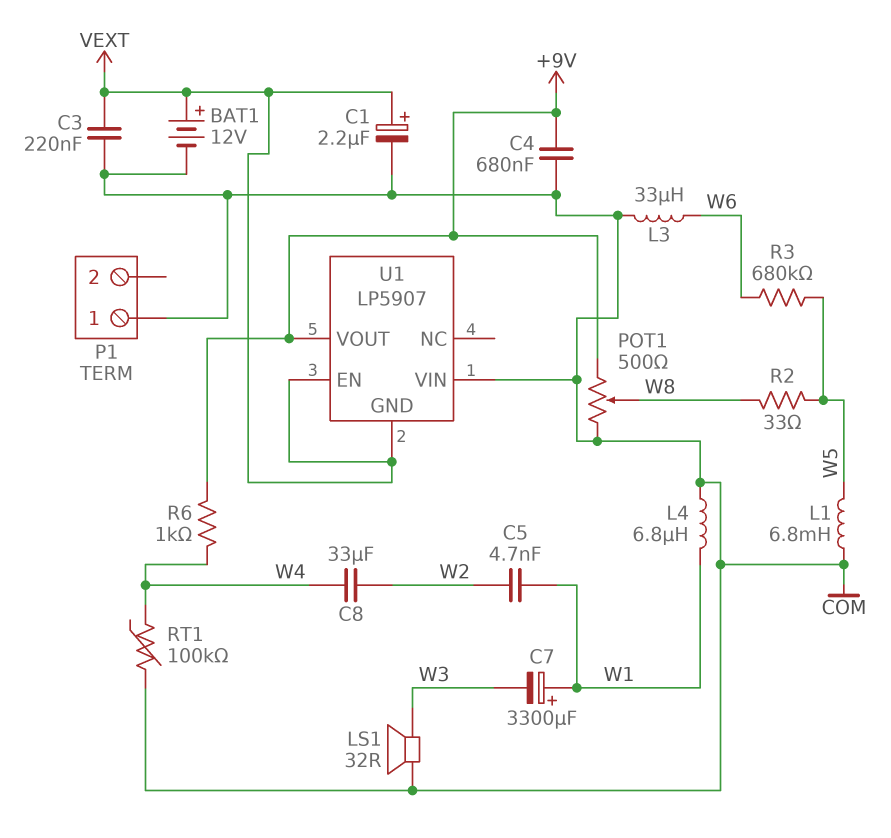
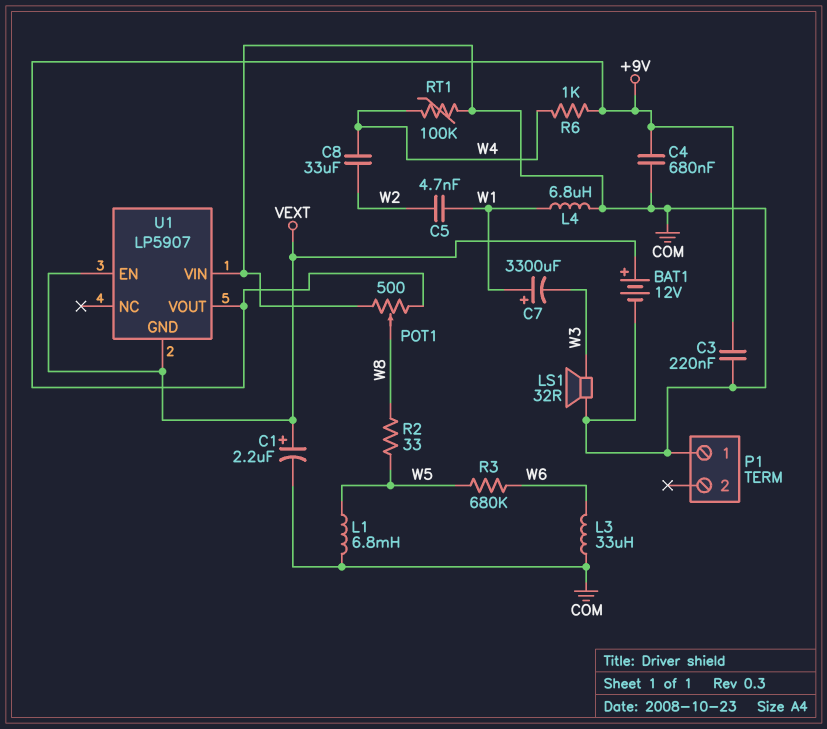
C3: 220nF (COM, VEXT) -> 220nF (+9V, COM)

